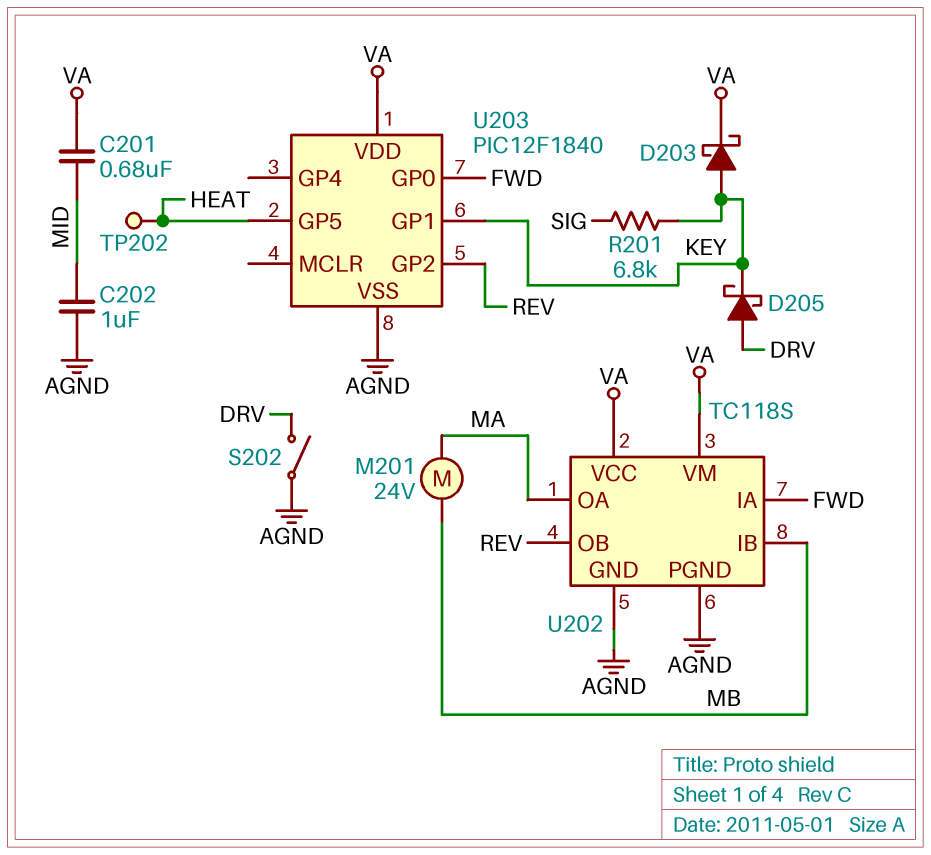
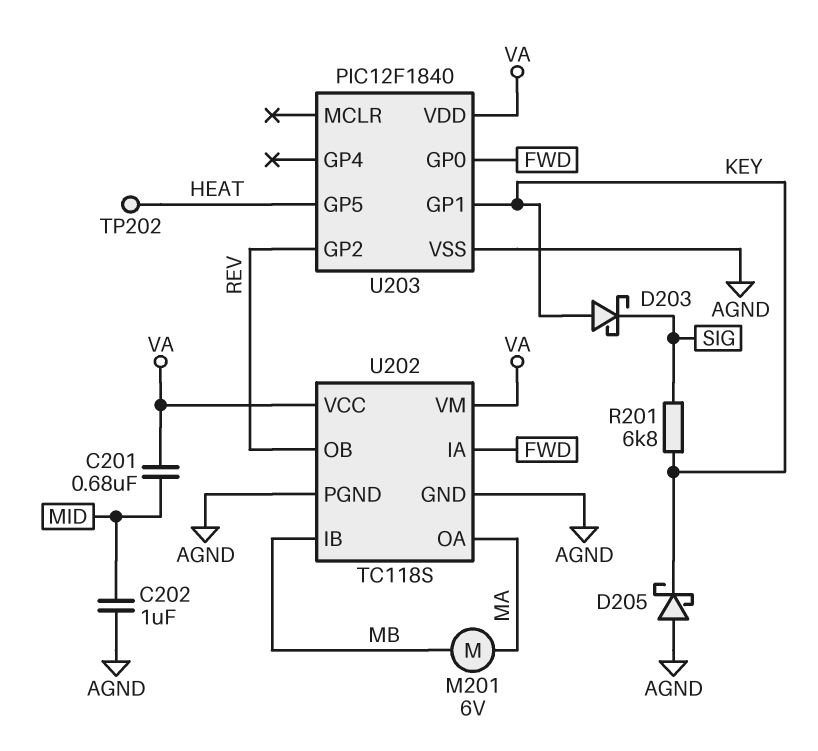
D203: schottky (A KEY, K VA) -> schottky (A KEY, K SIG)
D205: schottky (A DRV, K KEY) -> schottky (A AGND, K KEY)
M201: motor 24V (MA, MB) -> motor 6V (MA, MB)
S202: switch (AGND, DRV) -> none

